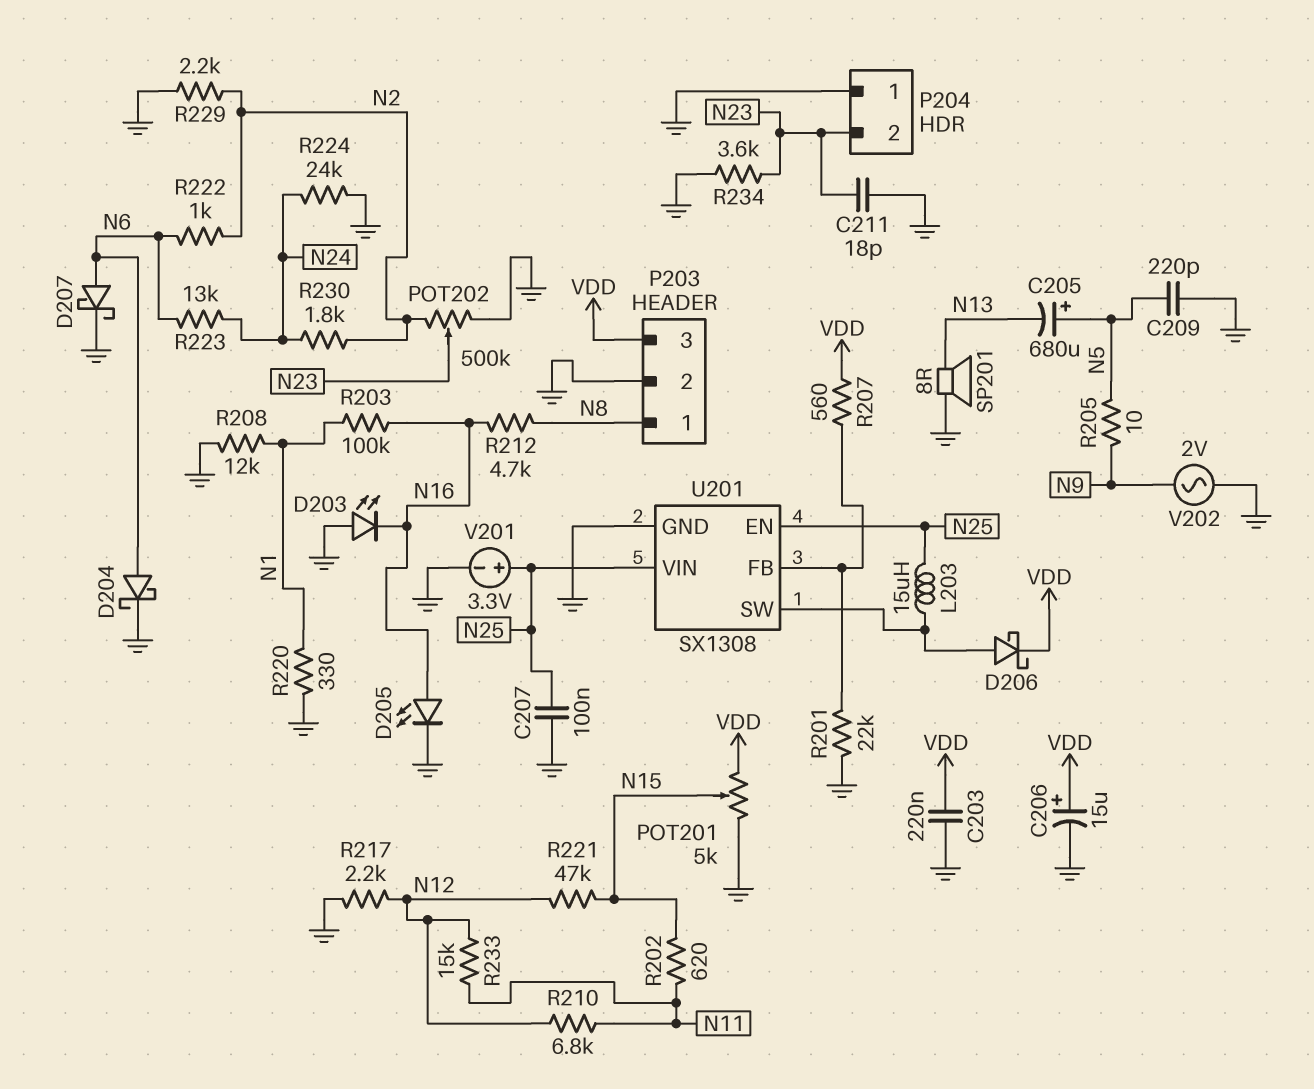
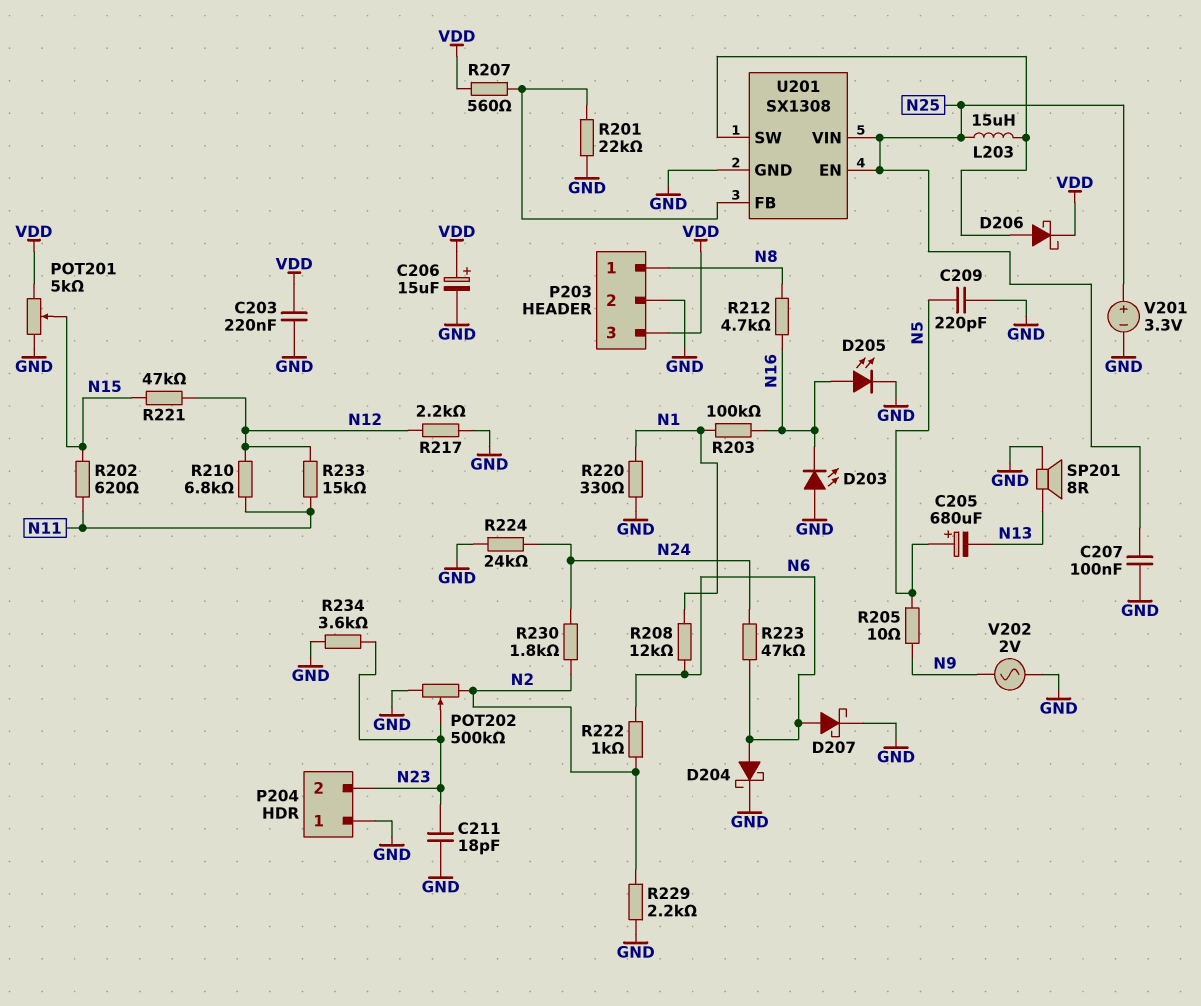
R208: 12k (GND, N1) -> 12k (N1, N6)
R223: 13k (N6, N24) -> 47k (N6, N24)

